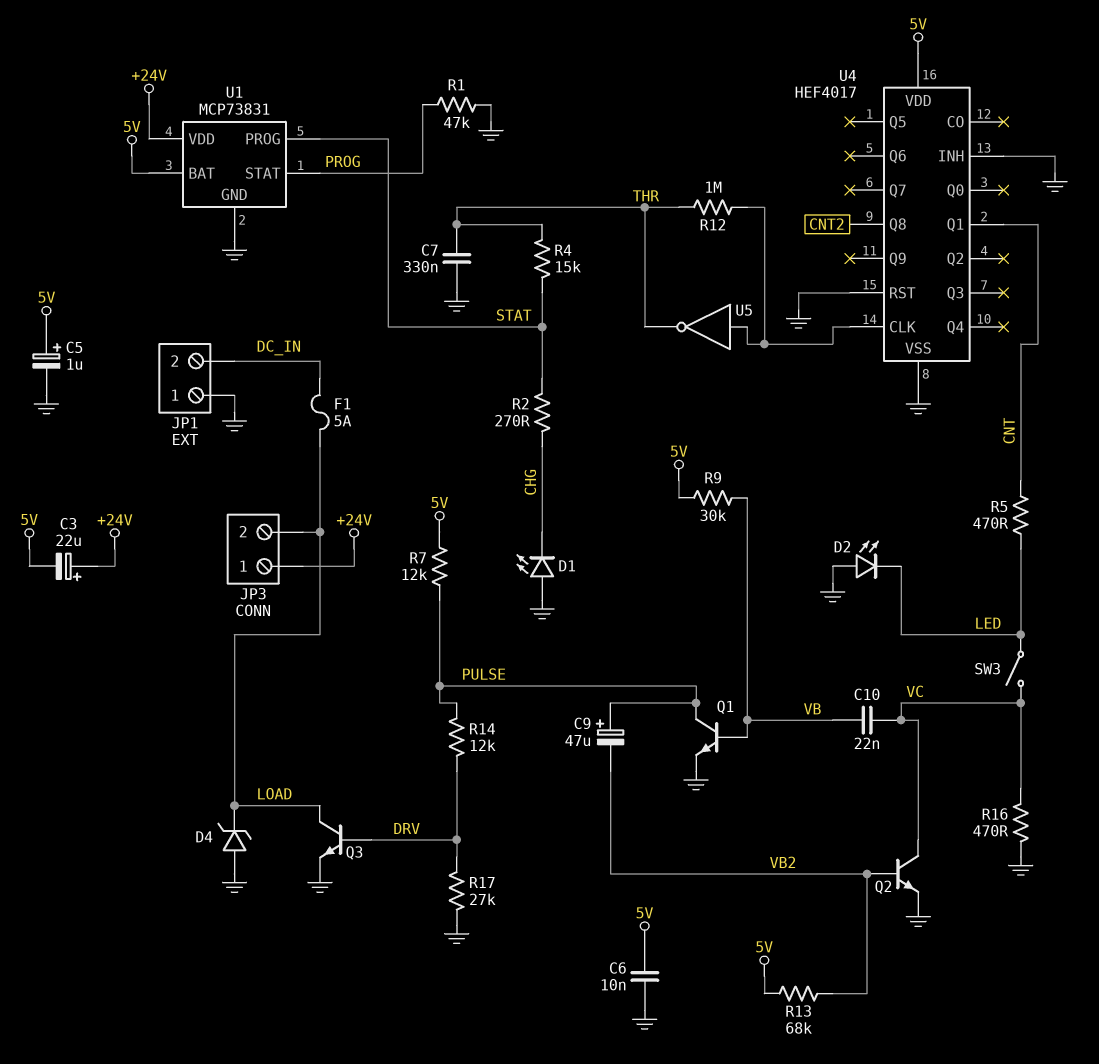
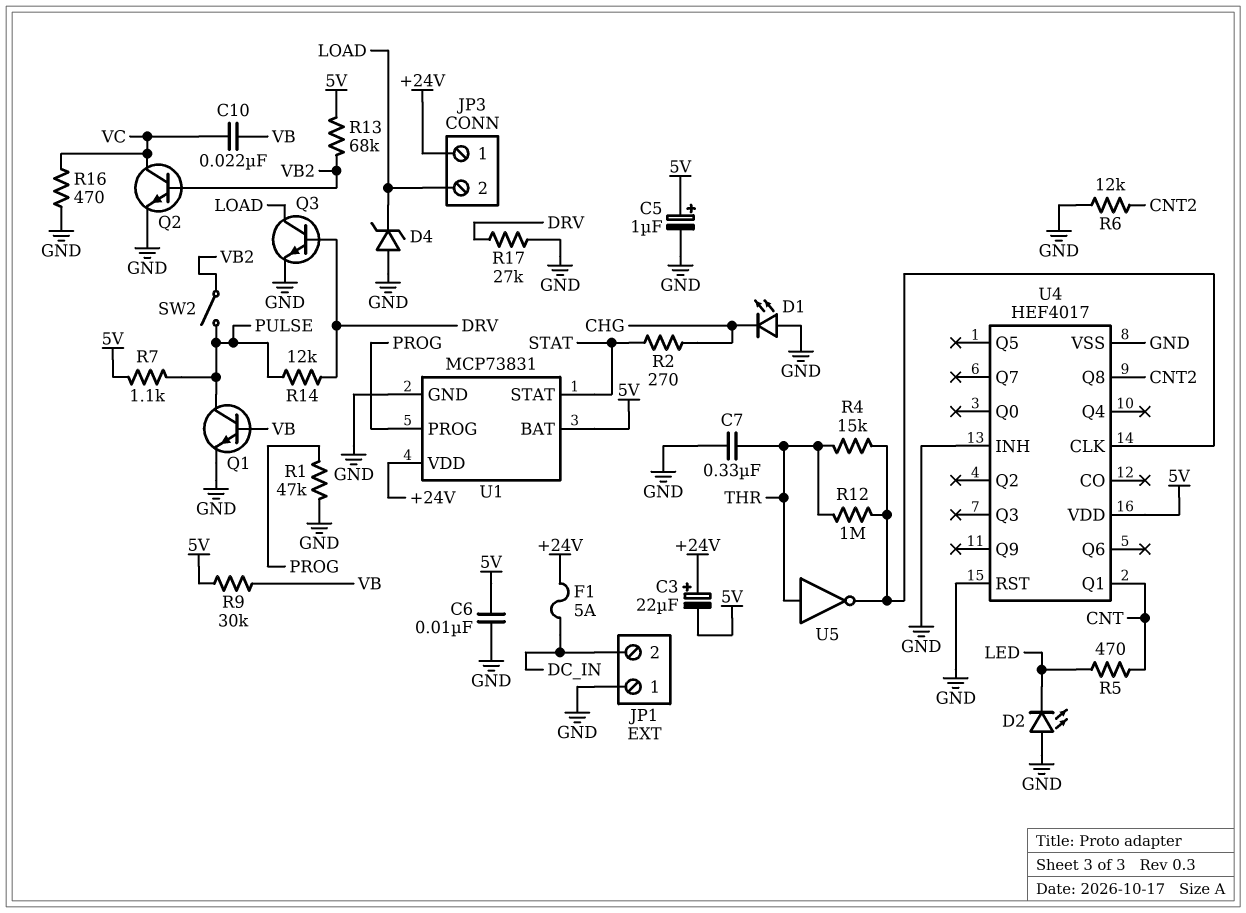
C9: 47uF (plus PULSE, minus VB2) -> none
F1: 5A (DC_IN, LOAD) -> 5A (+24V, DC_IN)
R4: 15k (STAT, THR) -> 15k (THR, U4/CLK)
R6: none -> 12k (CNT2, GND)
R7: 12k (5V, PULSE) -> 1.1k (5V, PULSE)
SW2: none -> switch (PULSE, VB2)
SW3: switch (LED, VC) -> none
U1 pin PROG: STAT -> PROG
U1 pin STAT: PROG -> STAT
U5: NOT (in U4/CLK, out THR) -> NOT (in THR, out U4/CLK)

